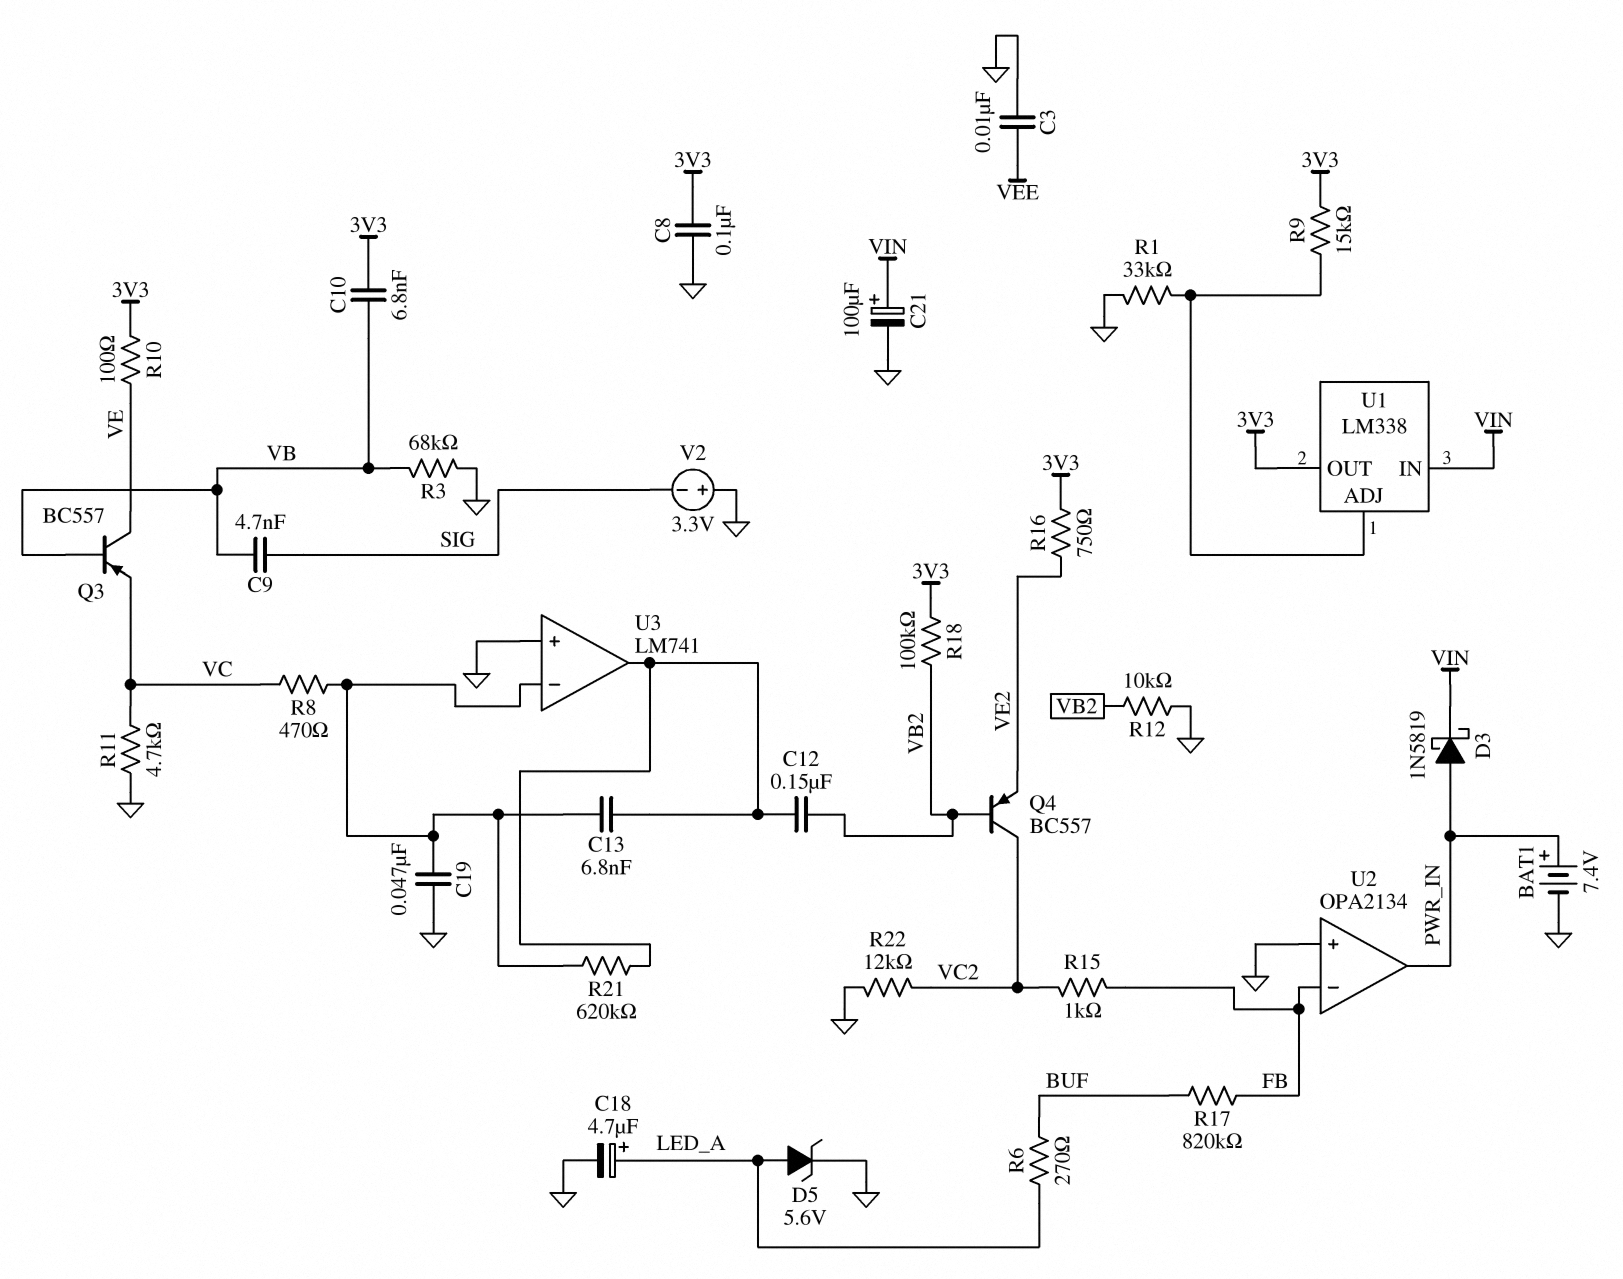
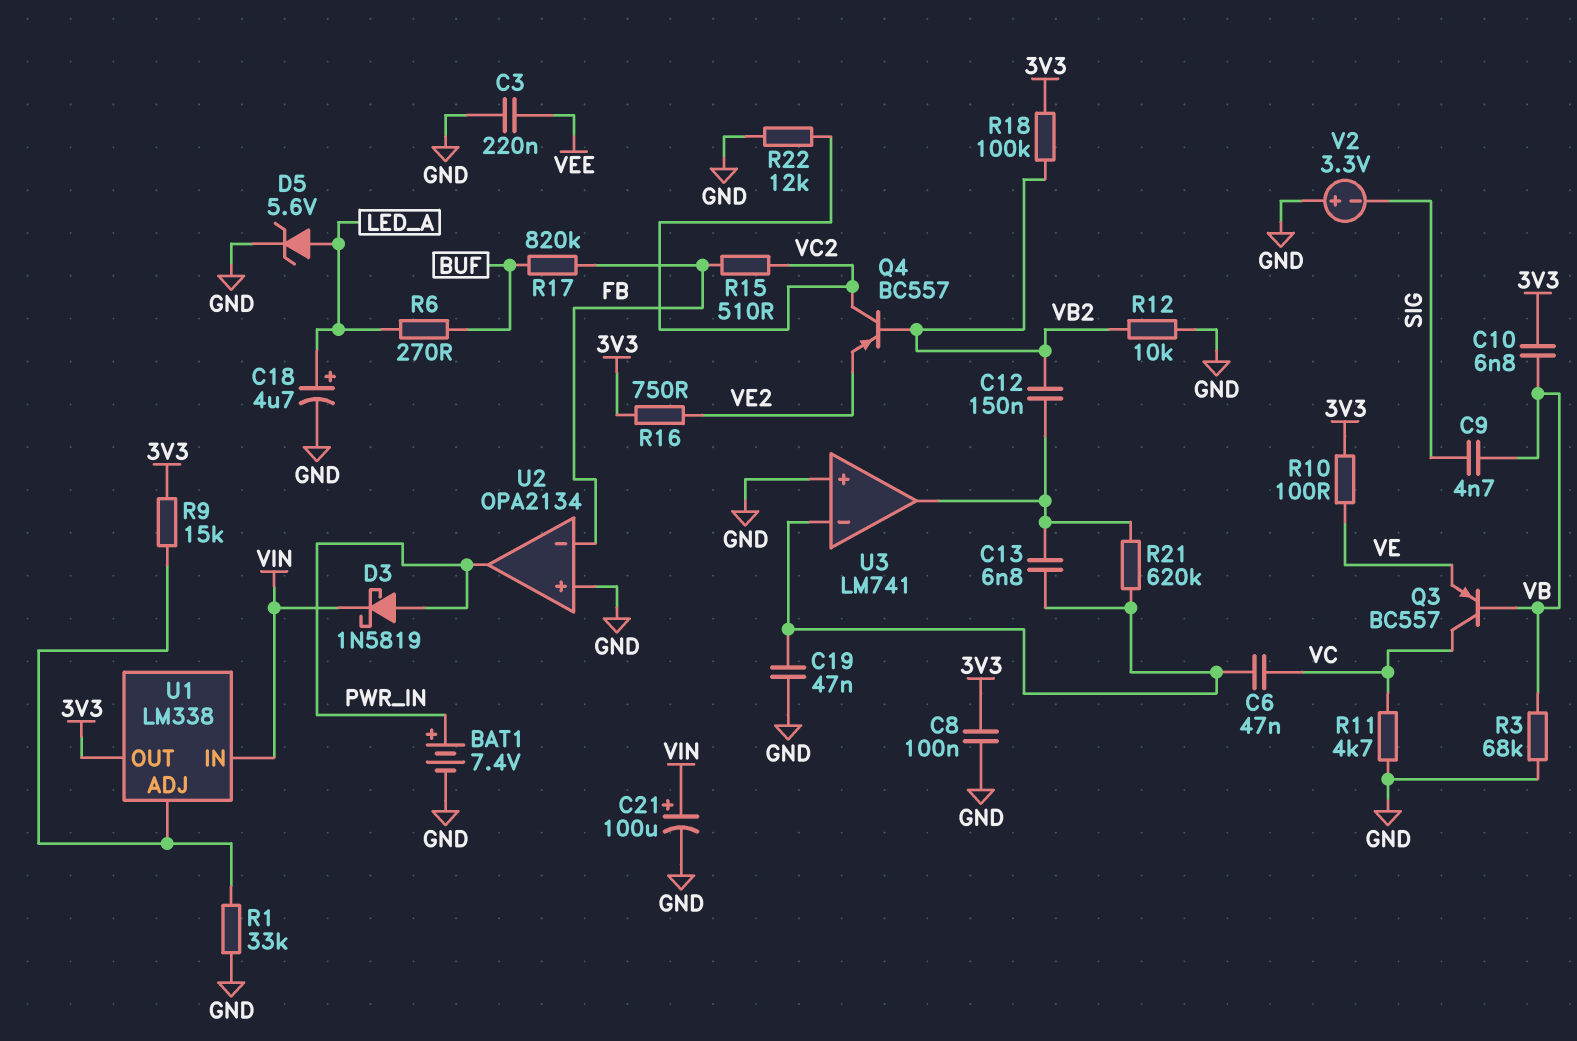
C3: 10nF (GND, VEE) -> 220nF (GND, VEE)
C6: none -> 47nF (U3/in-, VC)
Q3: PNP BC557 (B VB, C VE, E VC) -> PNP BC557 (B VB, C VC, E VE)
R8: 470 (U3/in-, VC) -> none
R15: 1k (FB, VC2) -> 510 (FB, VC2)

